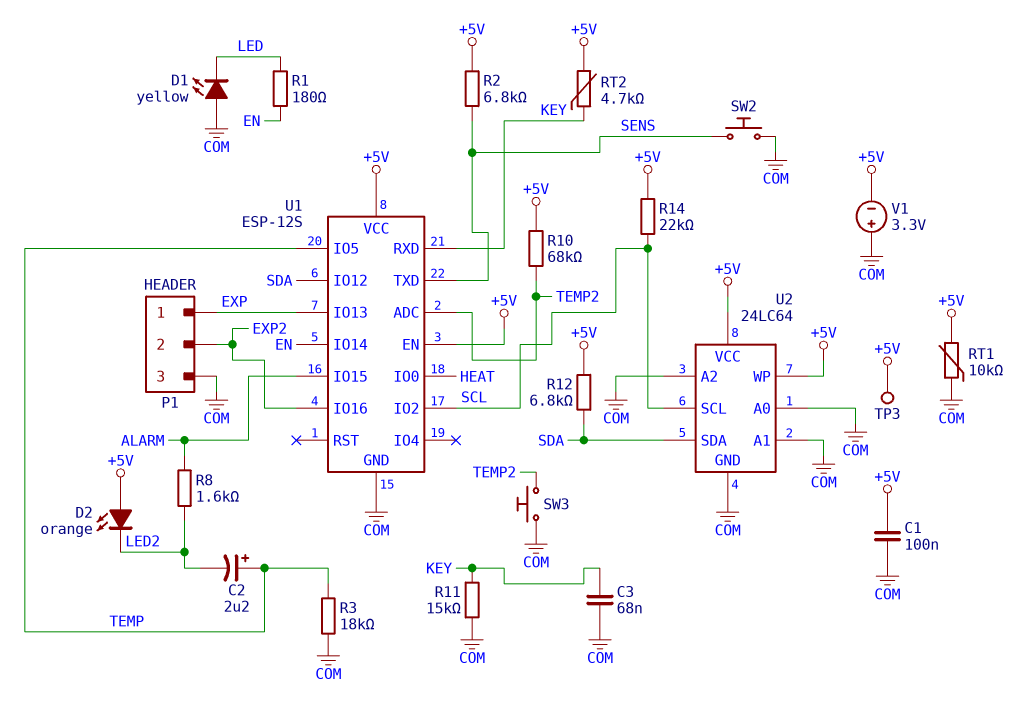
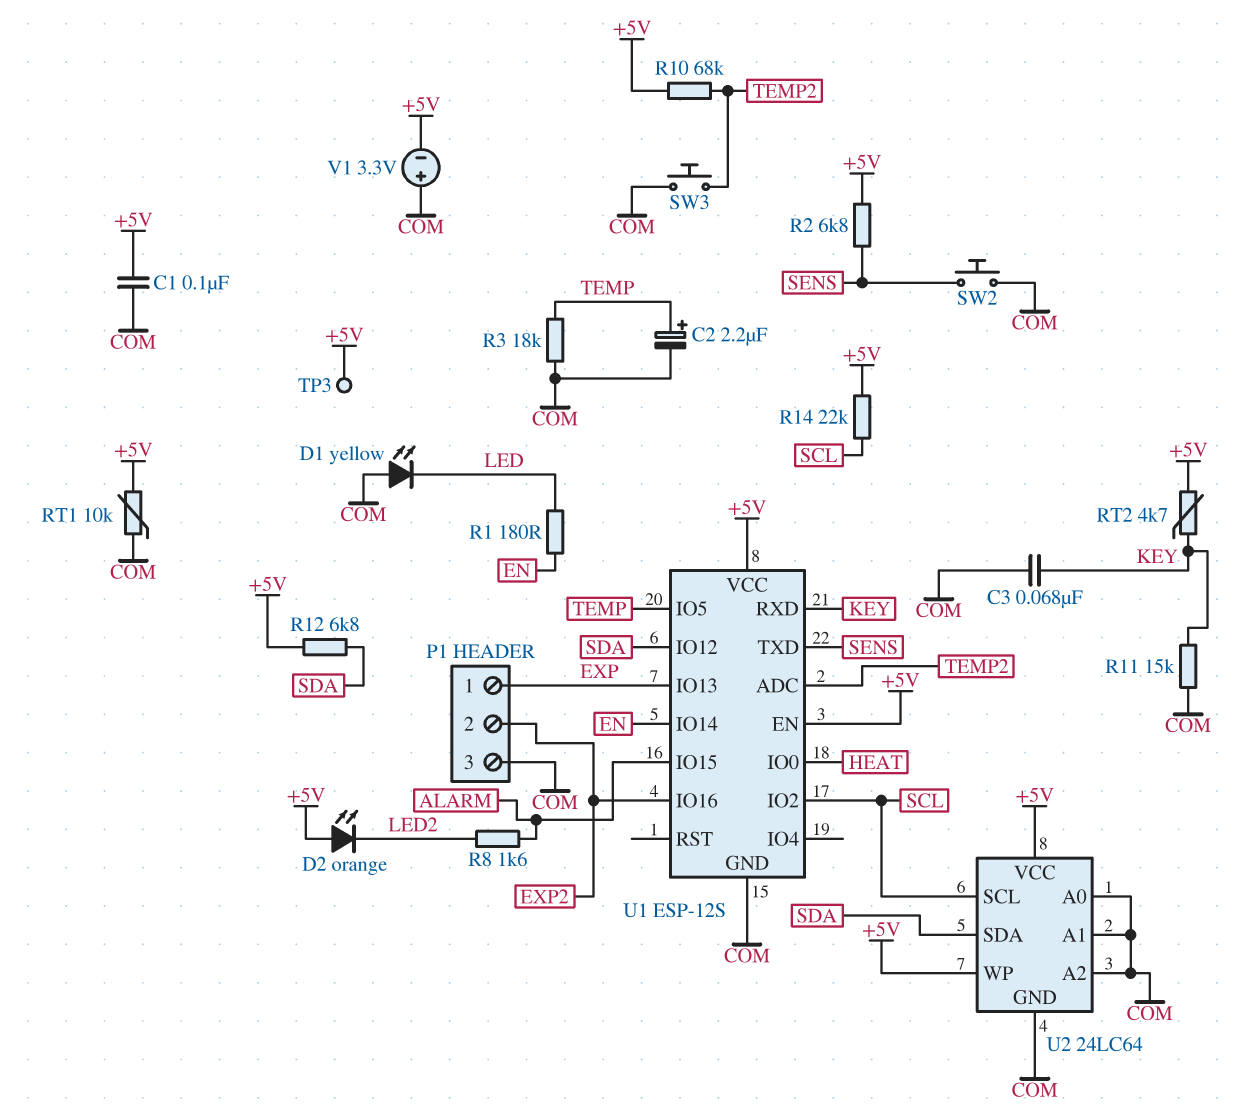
C2: 2.2uF (plus TEMP, minus LED2) -> 2.2uF (plus TEMP, minus COM)

